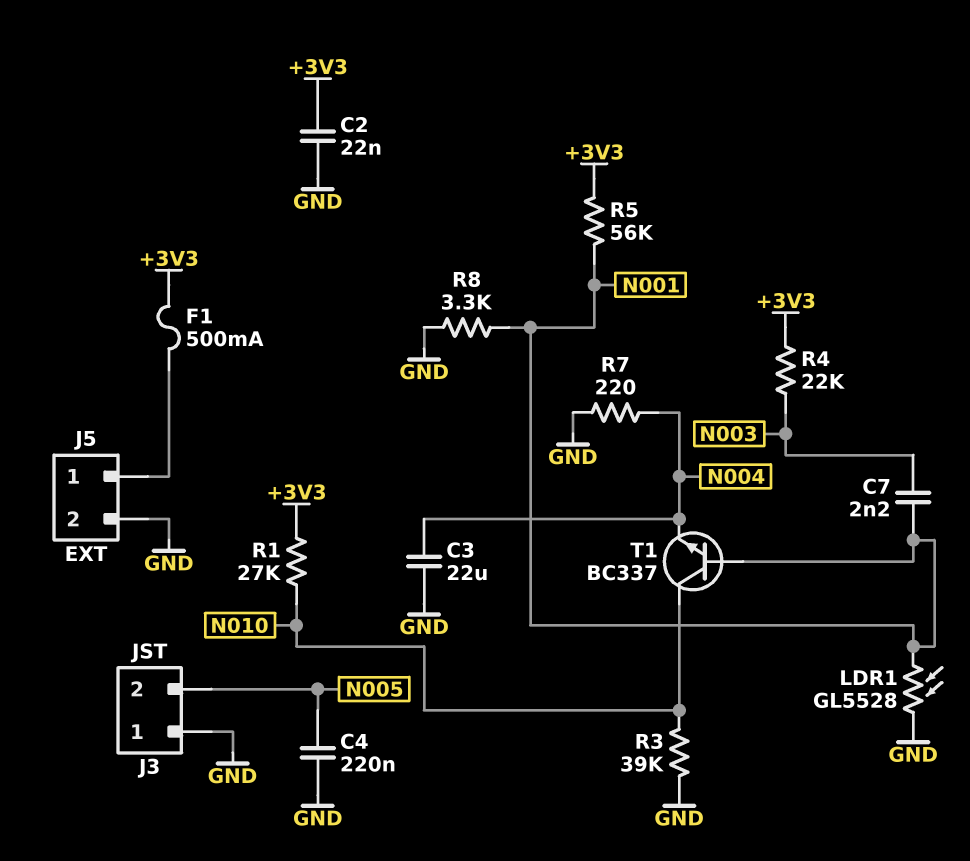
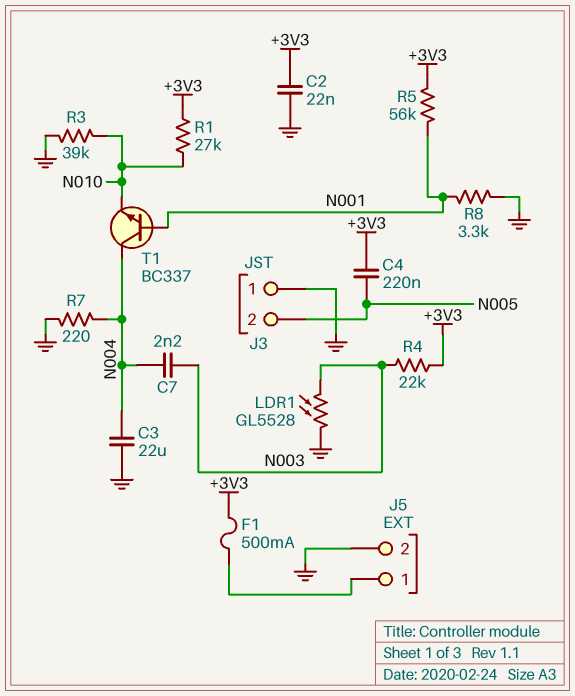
C4: 220nF (GND, N005) -> 220nF (+3V3, N005)
C7: 2.2nF (N001, N003) -> 2.2nF (N003, N004)
LDR1: GL5528 (GND, N001) -> GL5528 (GND, N003)
T1: NPN BC337 (B N001, C N010, E N004) -> NPN BC337 (B N001, C N004, E N010)

